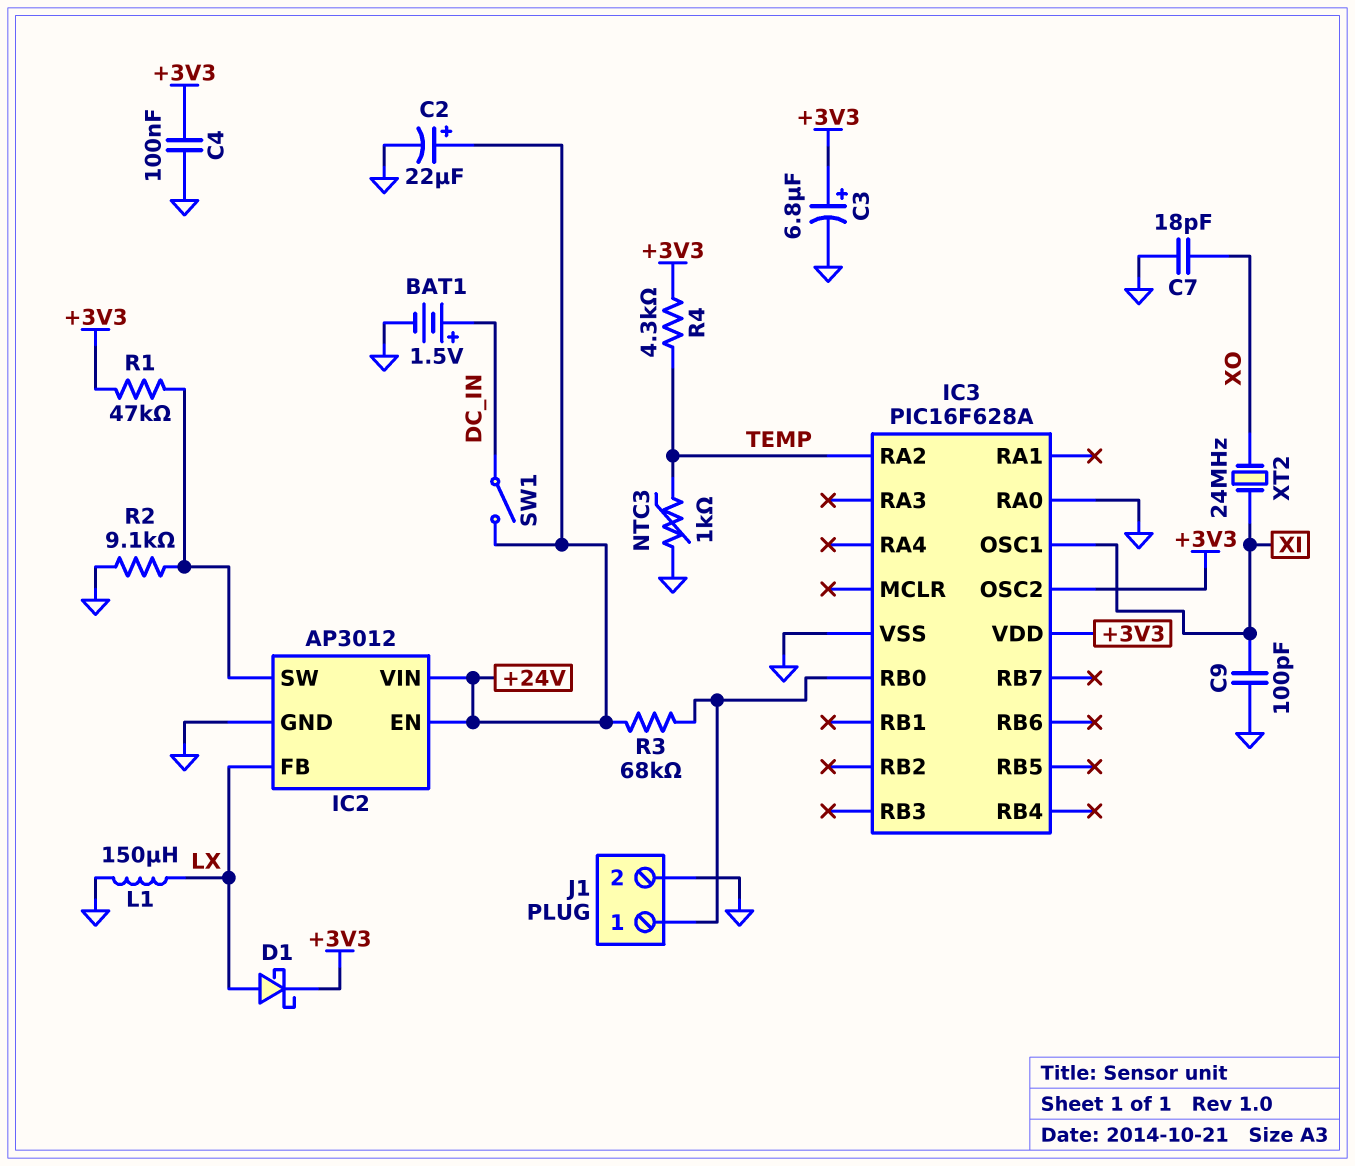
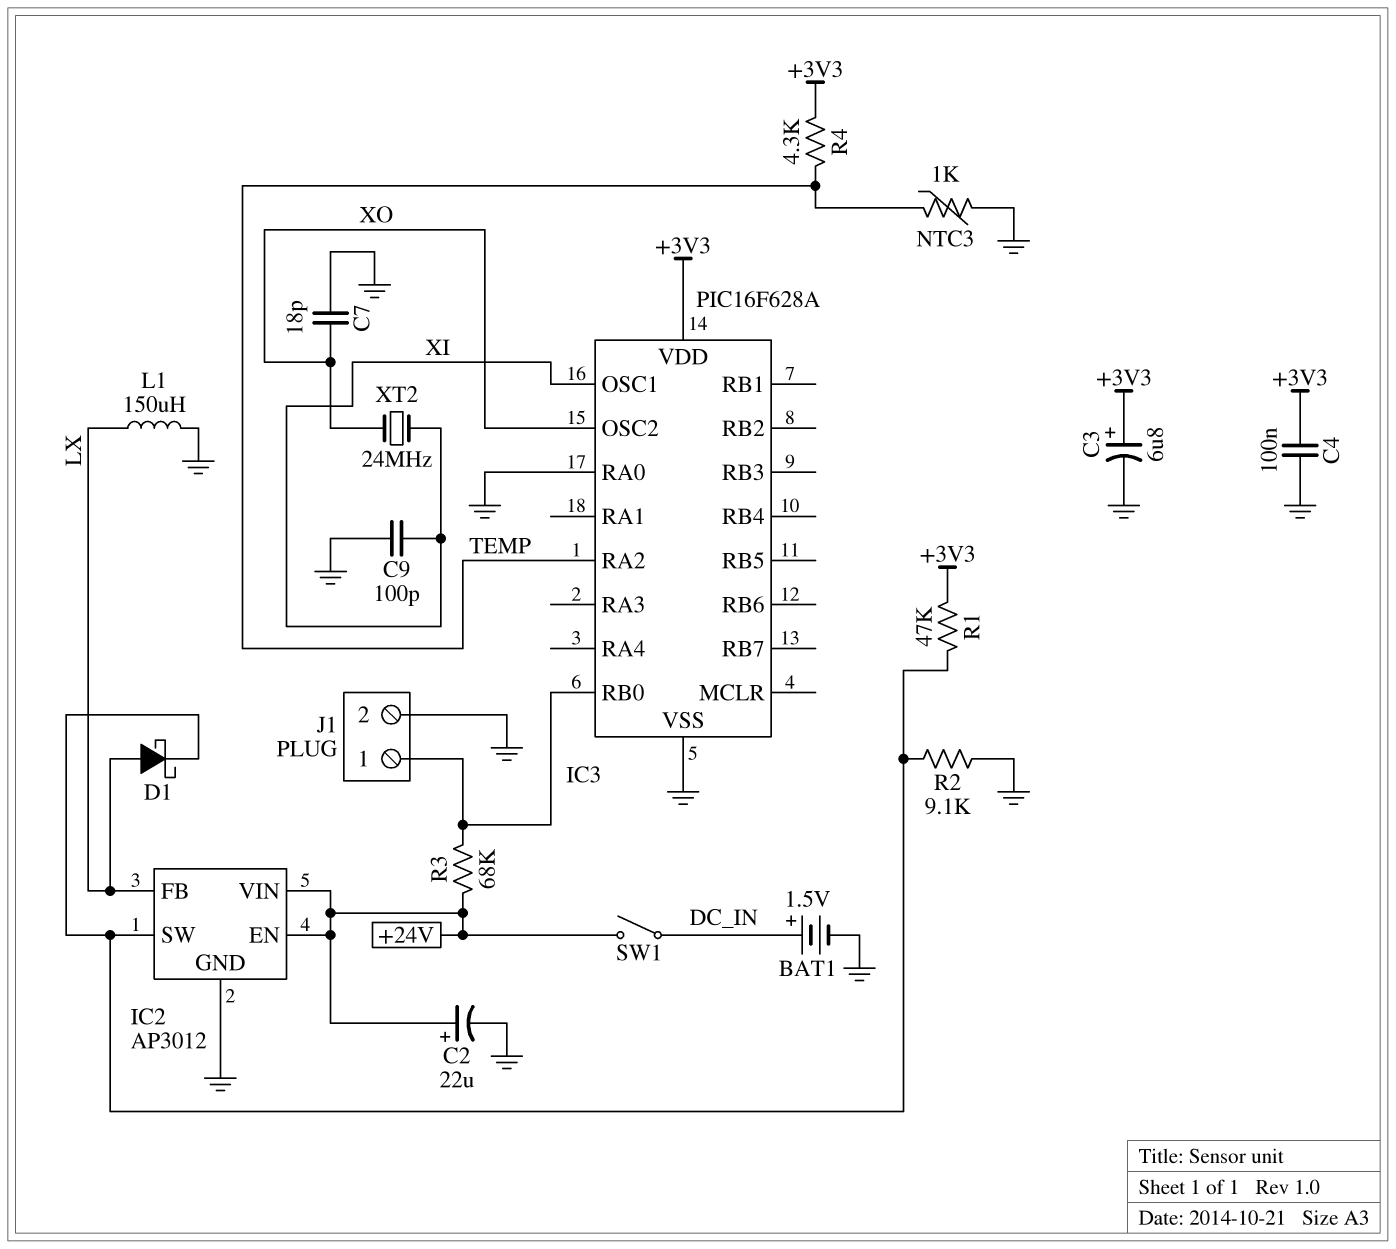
D1: schottky (A LX, K +3V3) -> schottky (A LX, K IC2/SW)
IC3 pin OSC2: +3V3 -> XO

